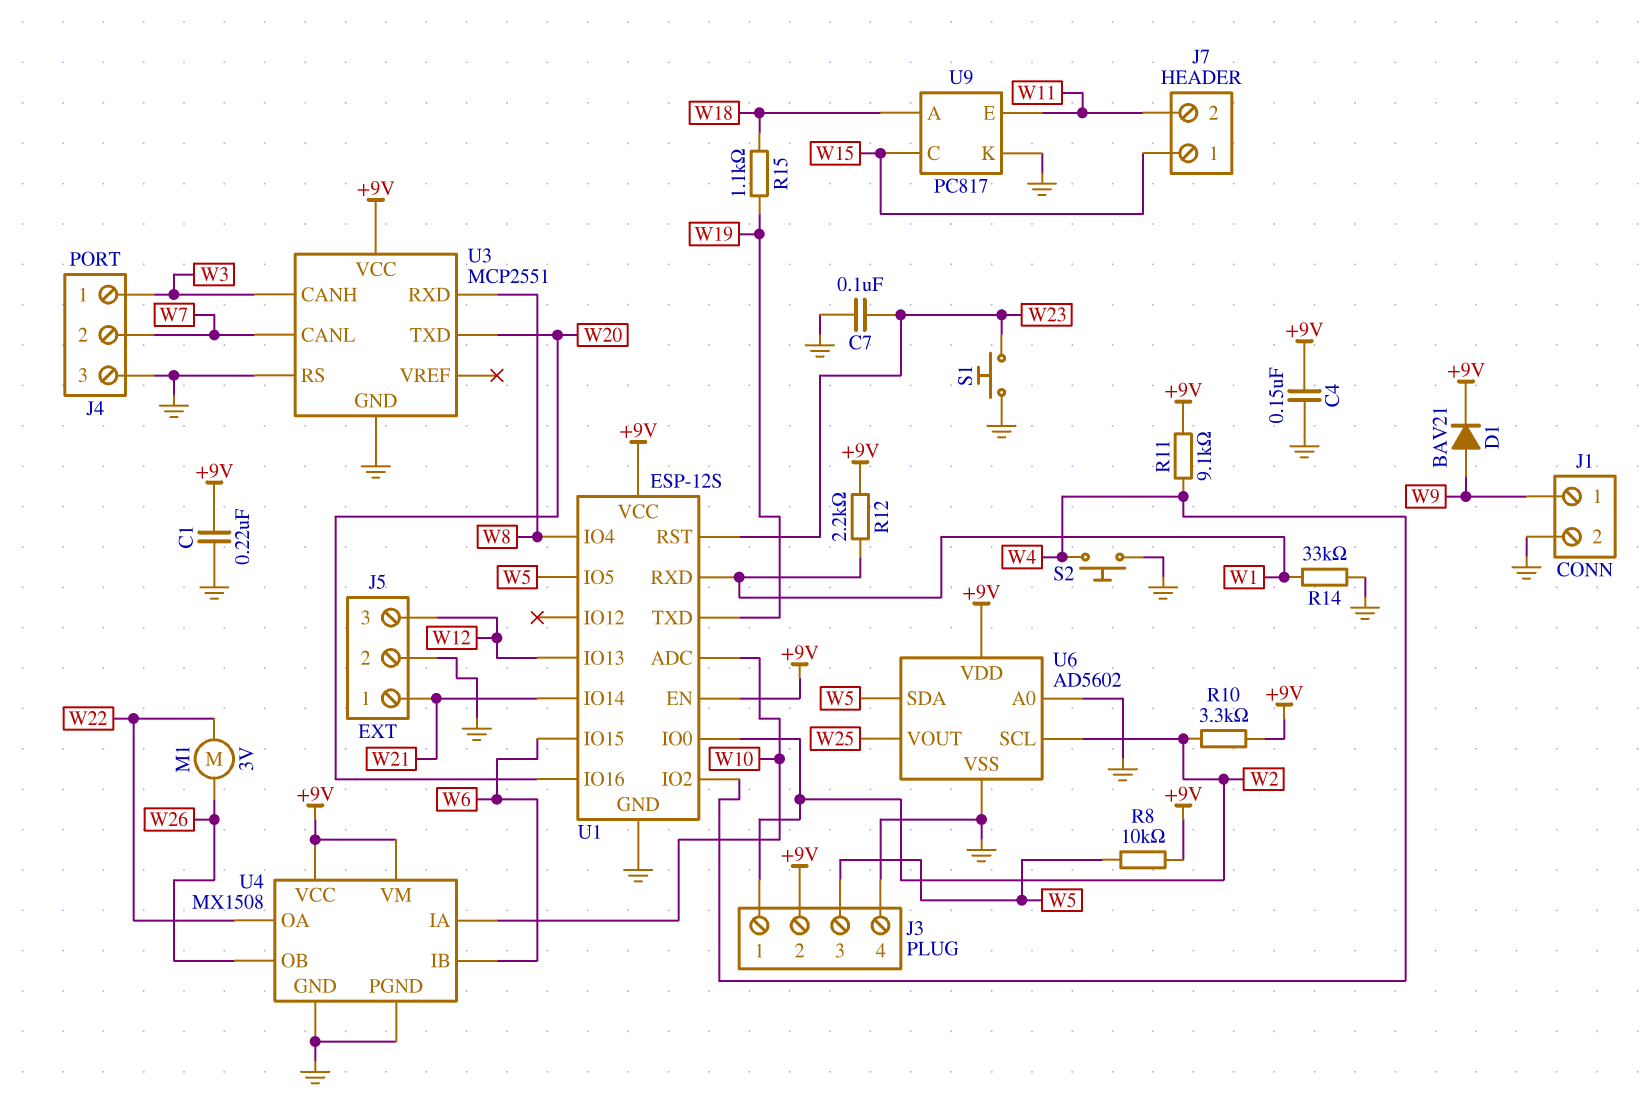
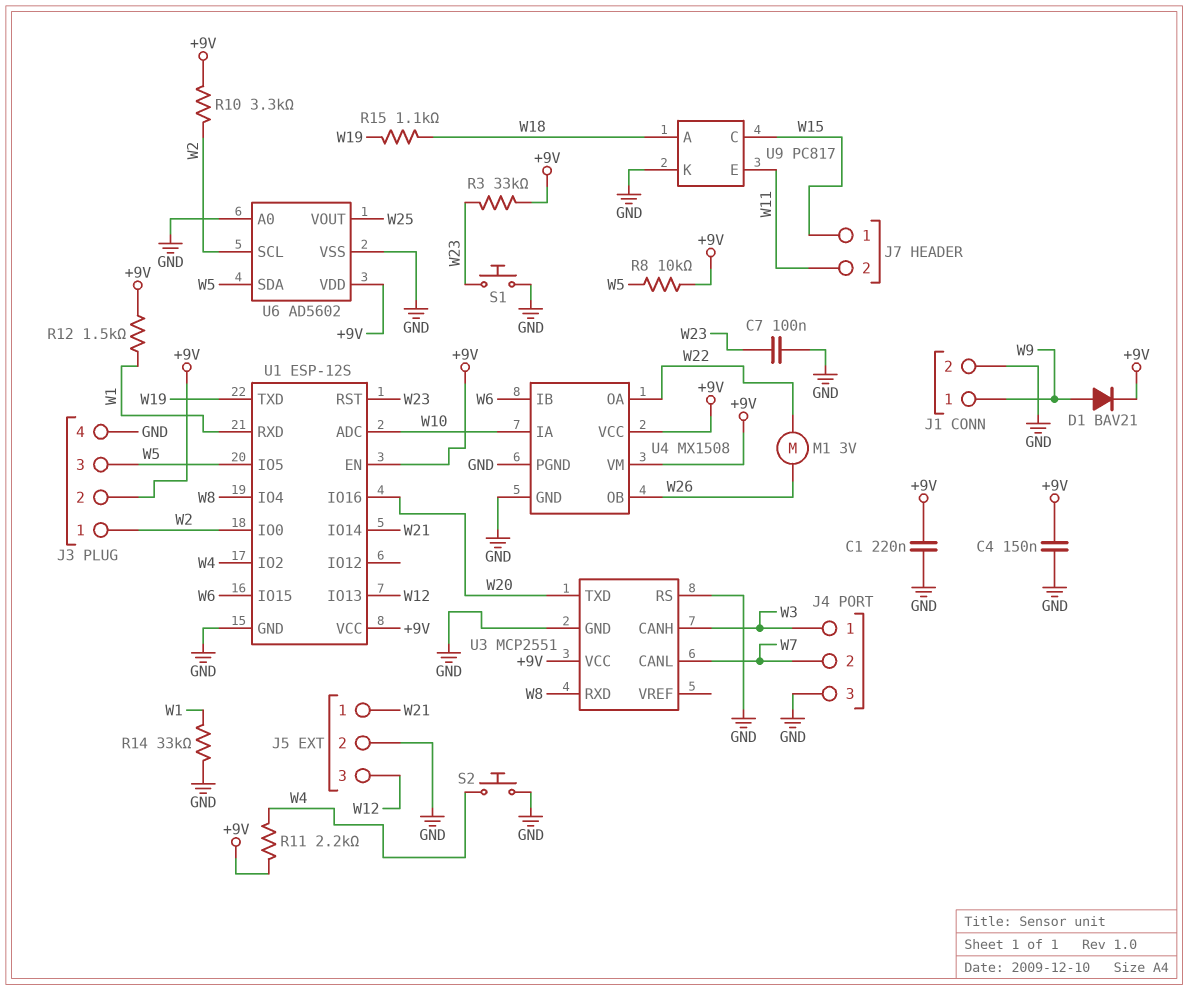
R3: none -> 33k (+9V, W23)
R11: 9.1k (+9V, W4) -> 2.2k (+9V, W4)
R12: 2.2k (+9V, W1) -> 1.5k (+9V, W1)

